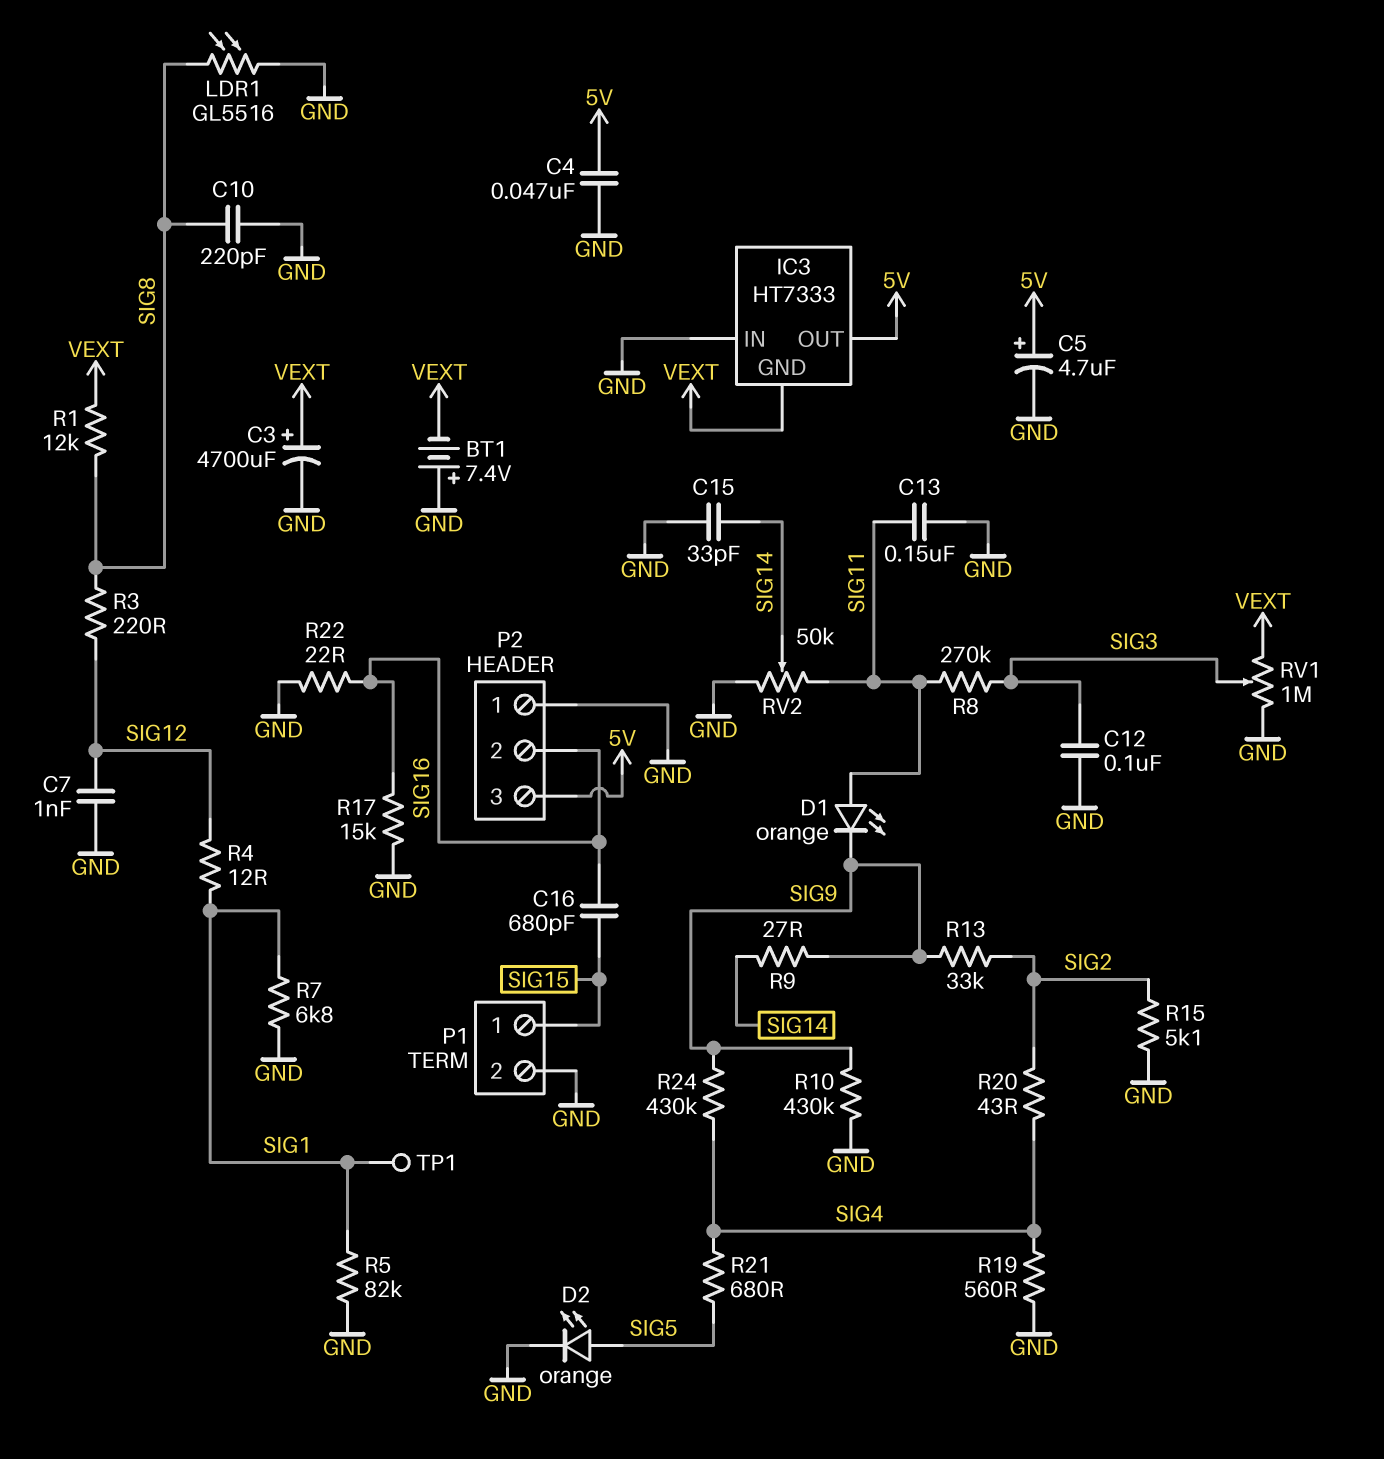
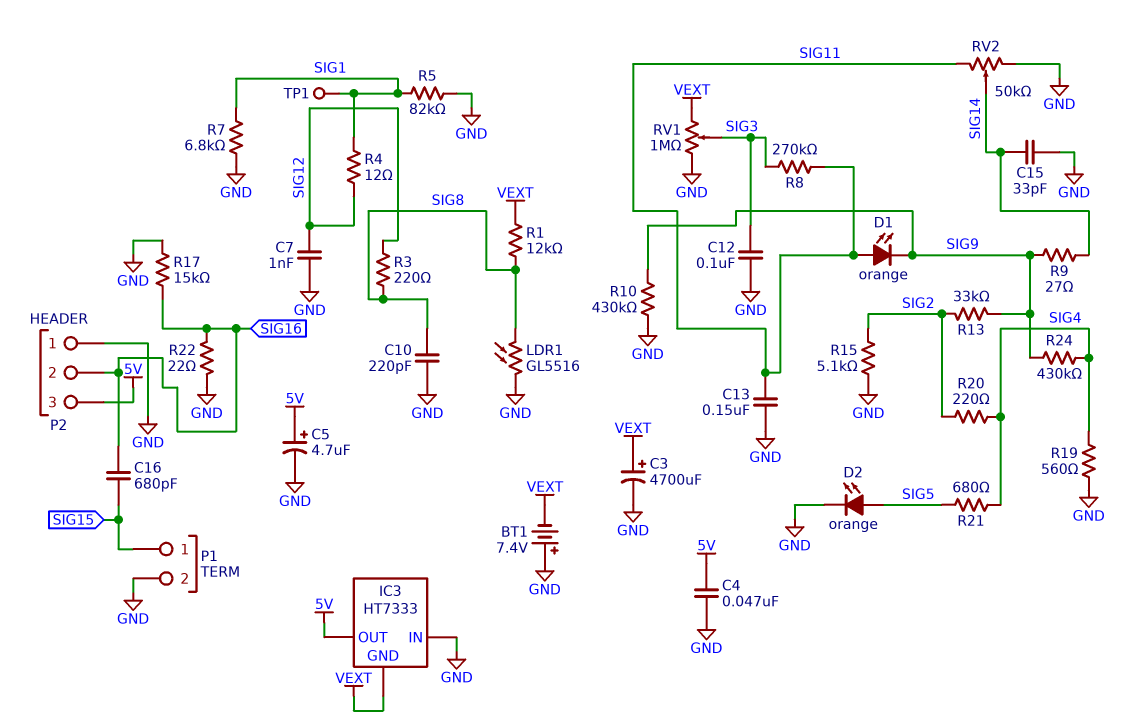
R20: 43 (SIG2, SIG4) -> 220 (SIG2, SIG4)

